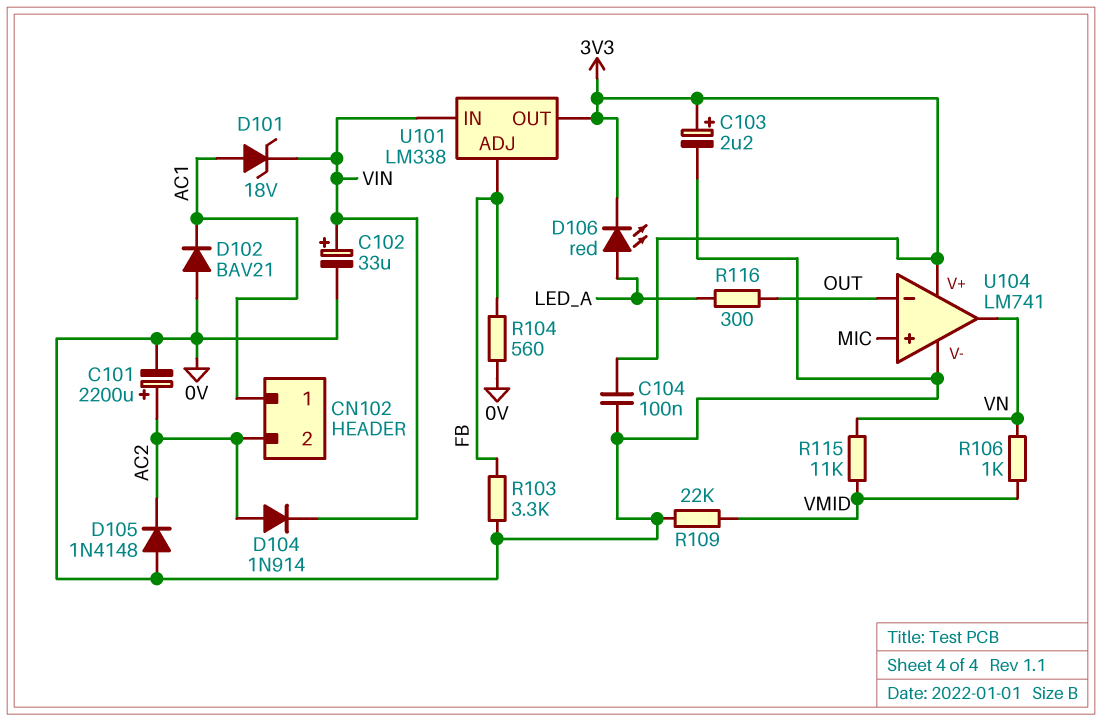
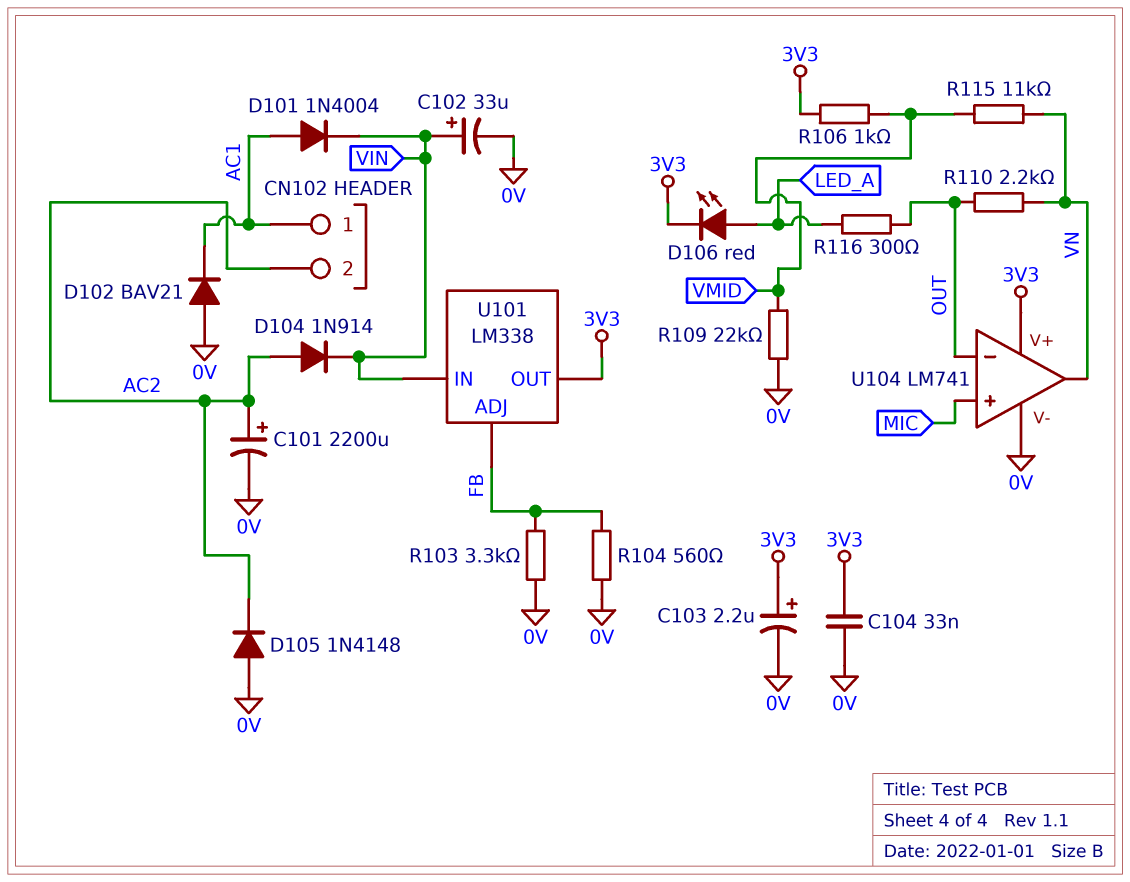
C104: 100nF (0V, 3V3) -> 33nF (0V, 3V3)
D101: zener 18V (A AC1, K VIN) -> diode 1N4004 (A AC1, K VIN)
R106: 1k (VMID, VN) -> 1k (3V3, VMID)
R110: none -> 2.2k (OUT, VN)

